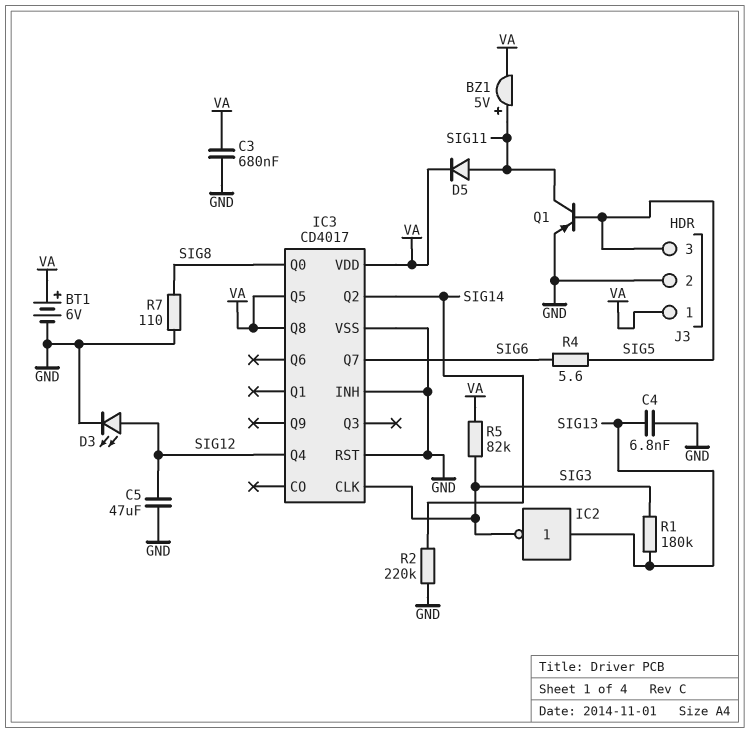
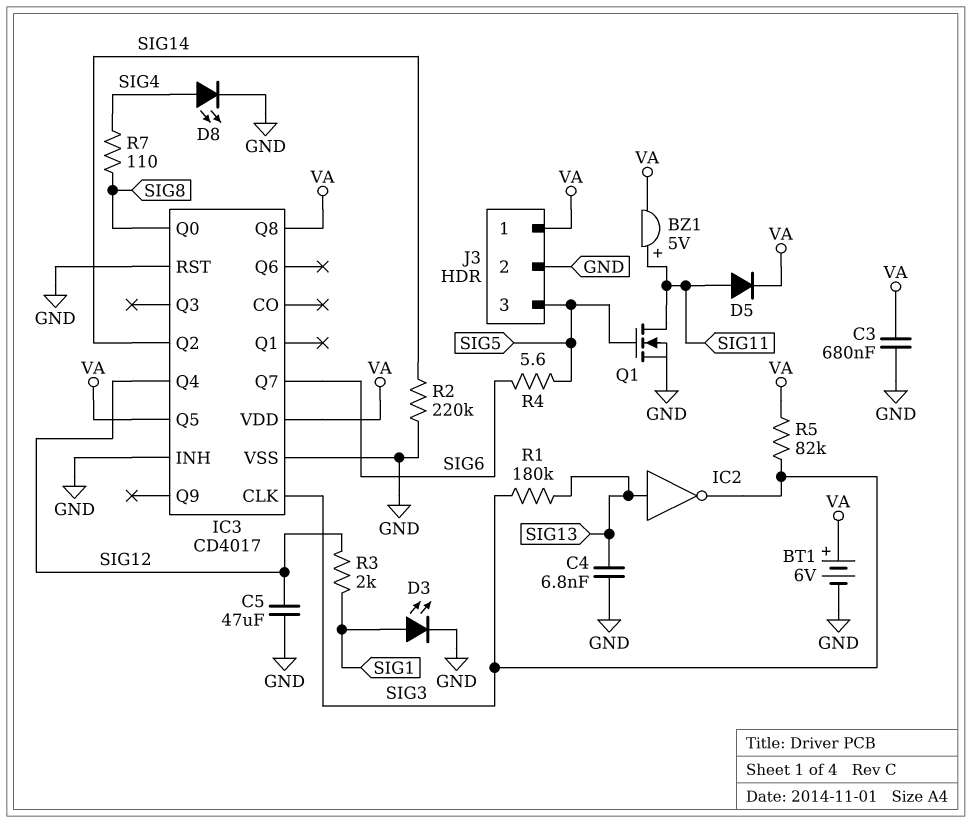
D3: LED (A SIG12, K GND) -> LED (A SIG1, K GND)
D8: none -> LED (A SIG4, K GND)
Q1: PNP (B SIG5, C SIG11, E GND) -> NMOS (G SIG5, D SIG11, S GND)
R3: none -> 2k (SIG1, SIG12)
R7: 110 (GND, SIG8) -> 110 (SIG4, SIG8)

